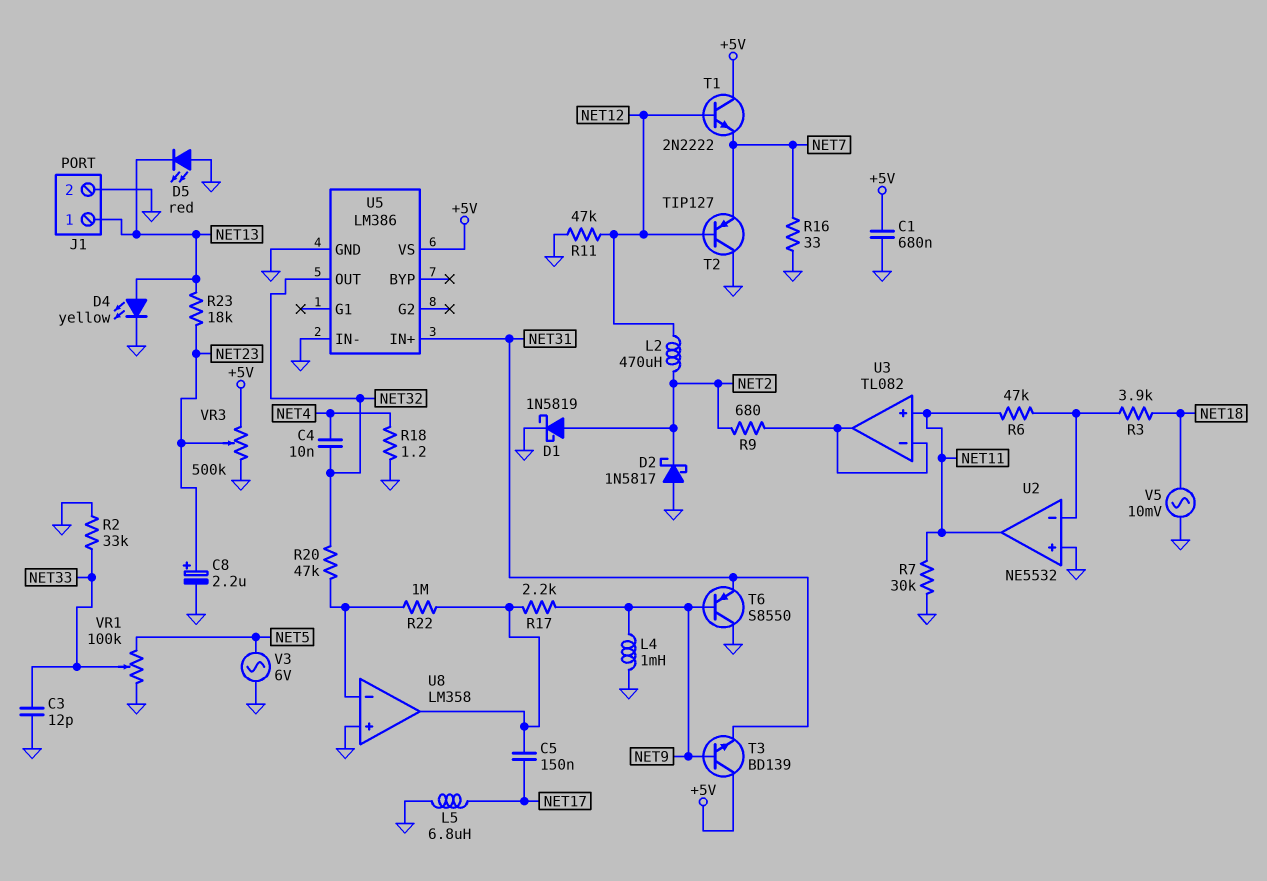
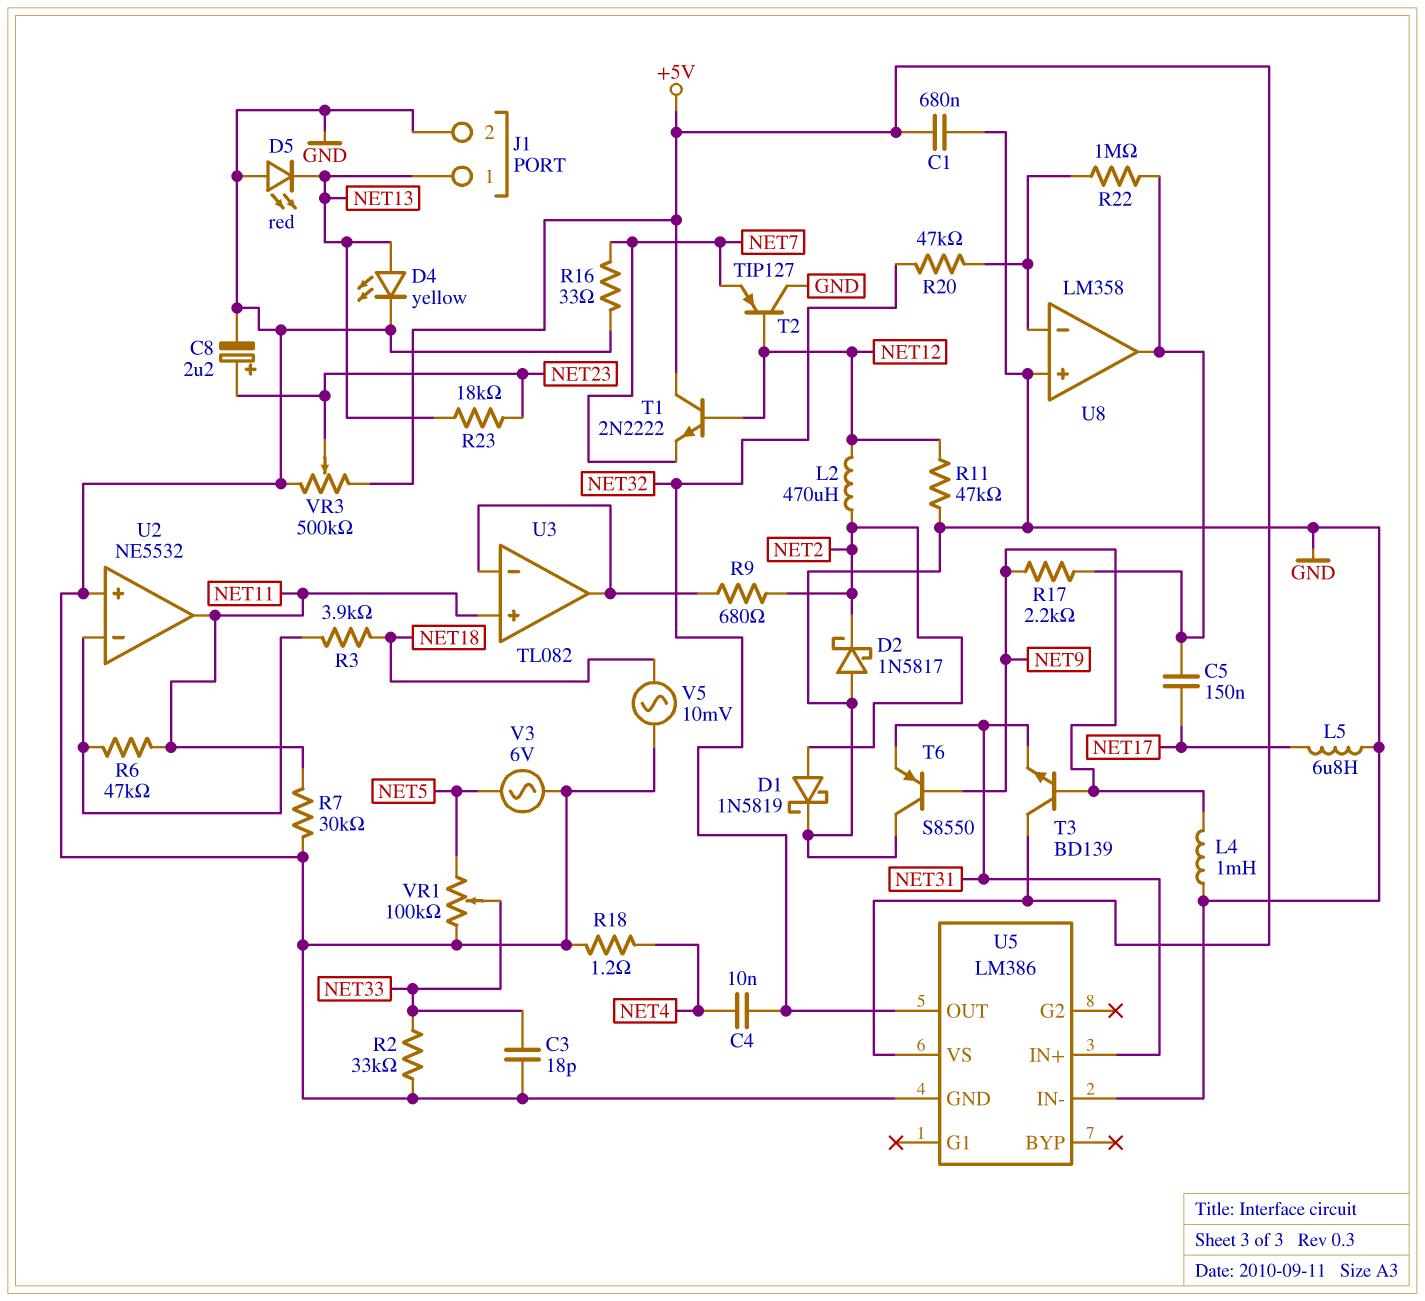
C3: 12pF (GND, NET33) -> 18pF (GND, NET33)

